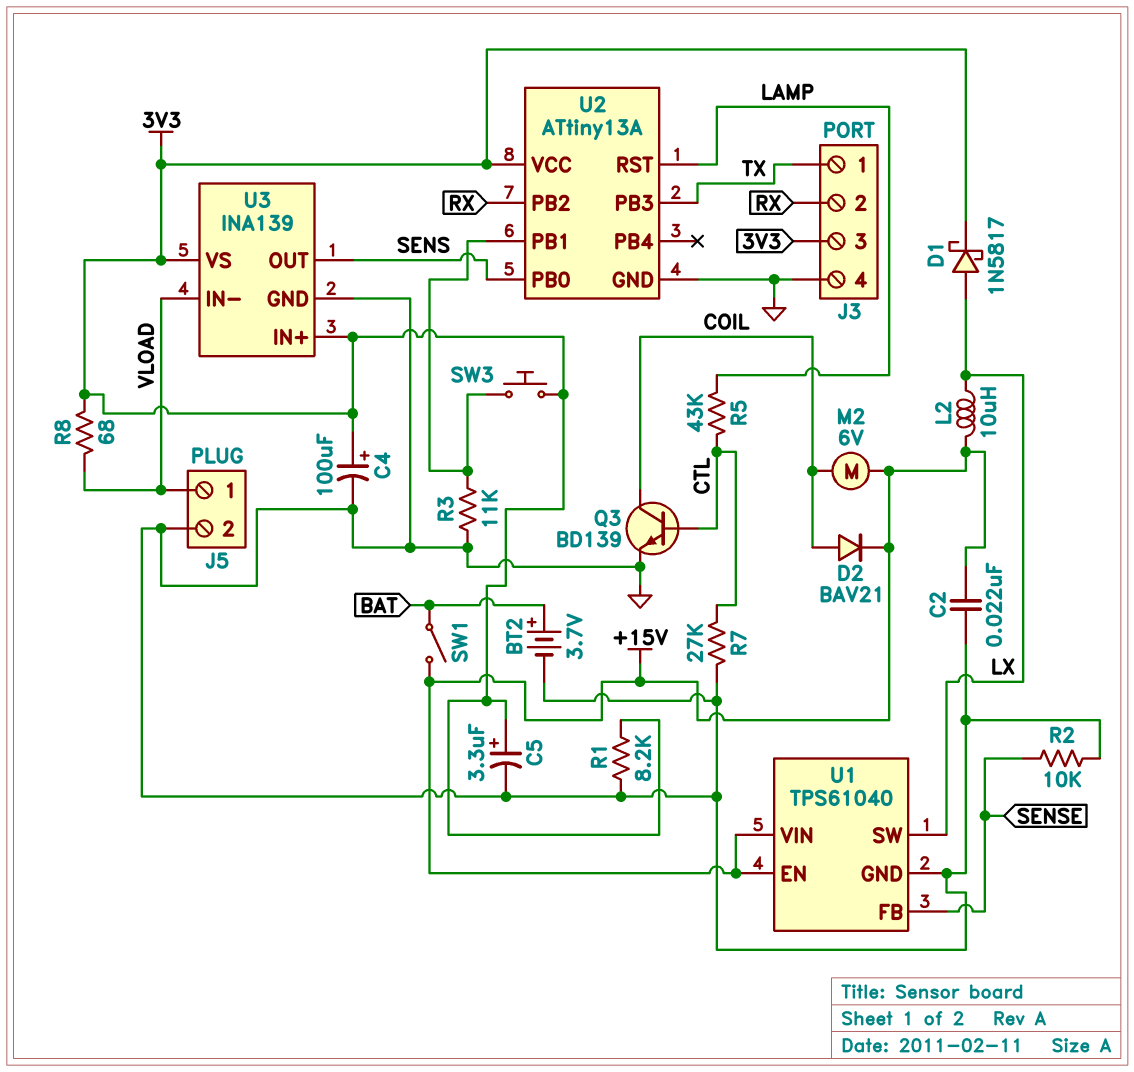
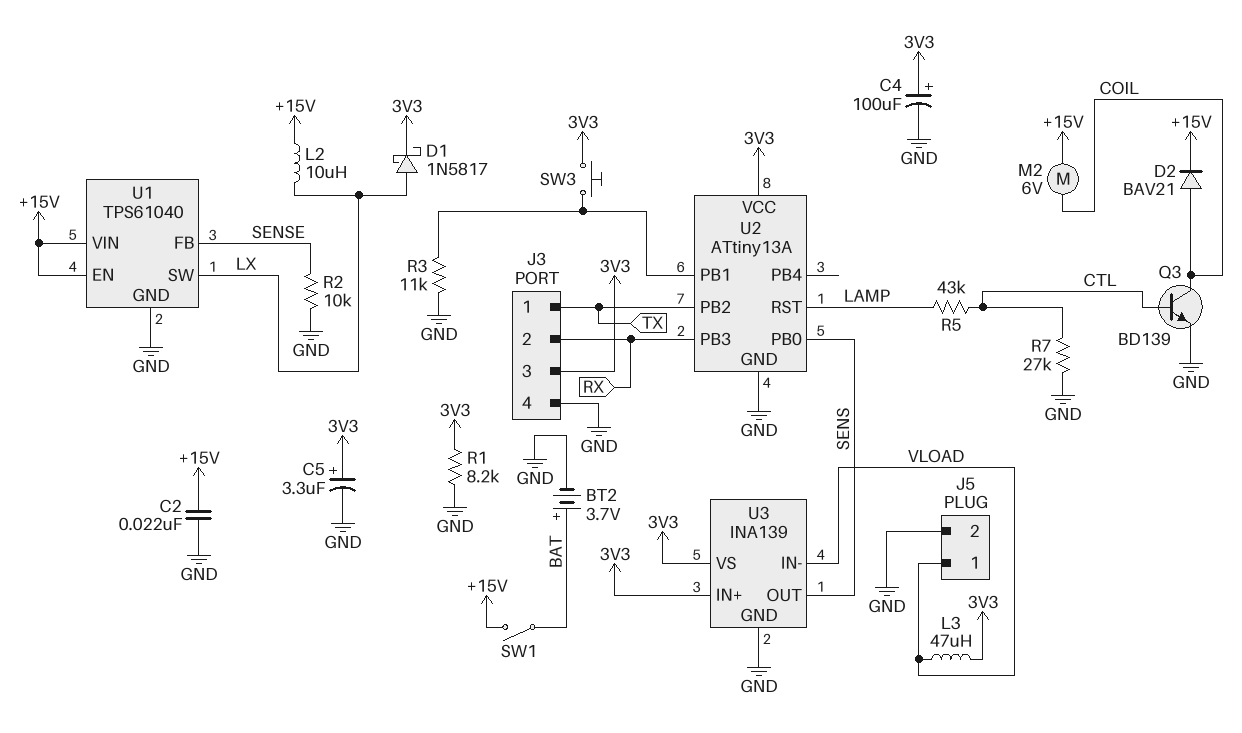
L3: none -> 47uH (3V3, VLOAD)
R8: 68 (3V3, VLOAD) -> none
U2 pin PB2: RX -> TX
U2 pin PB3: TX -> RX

